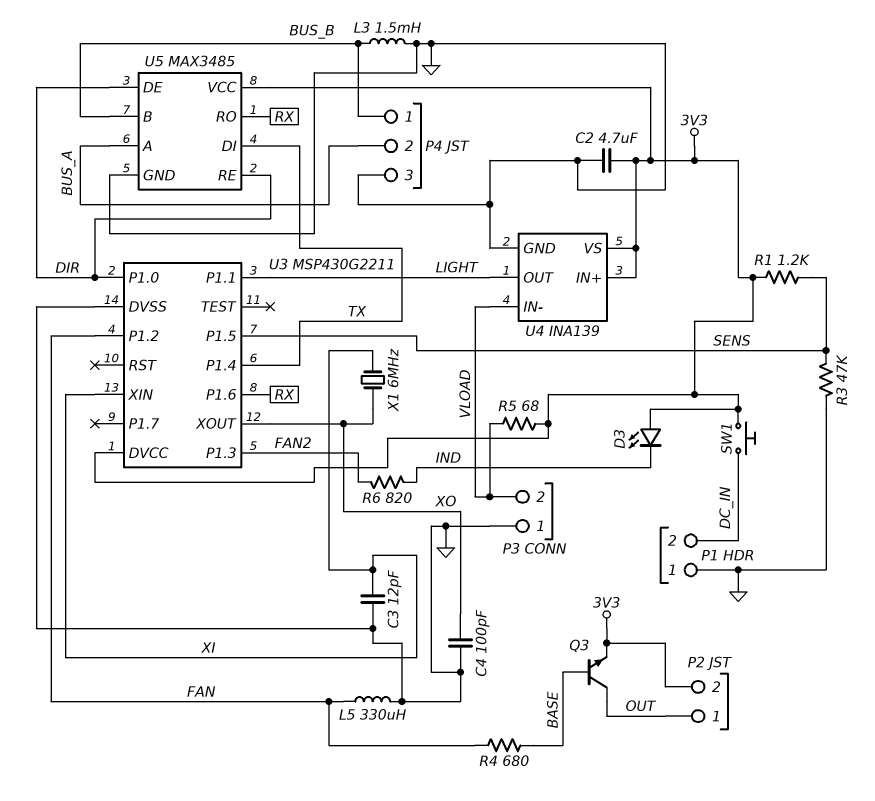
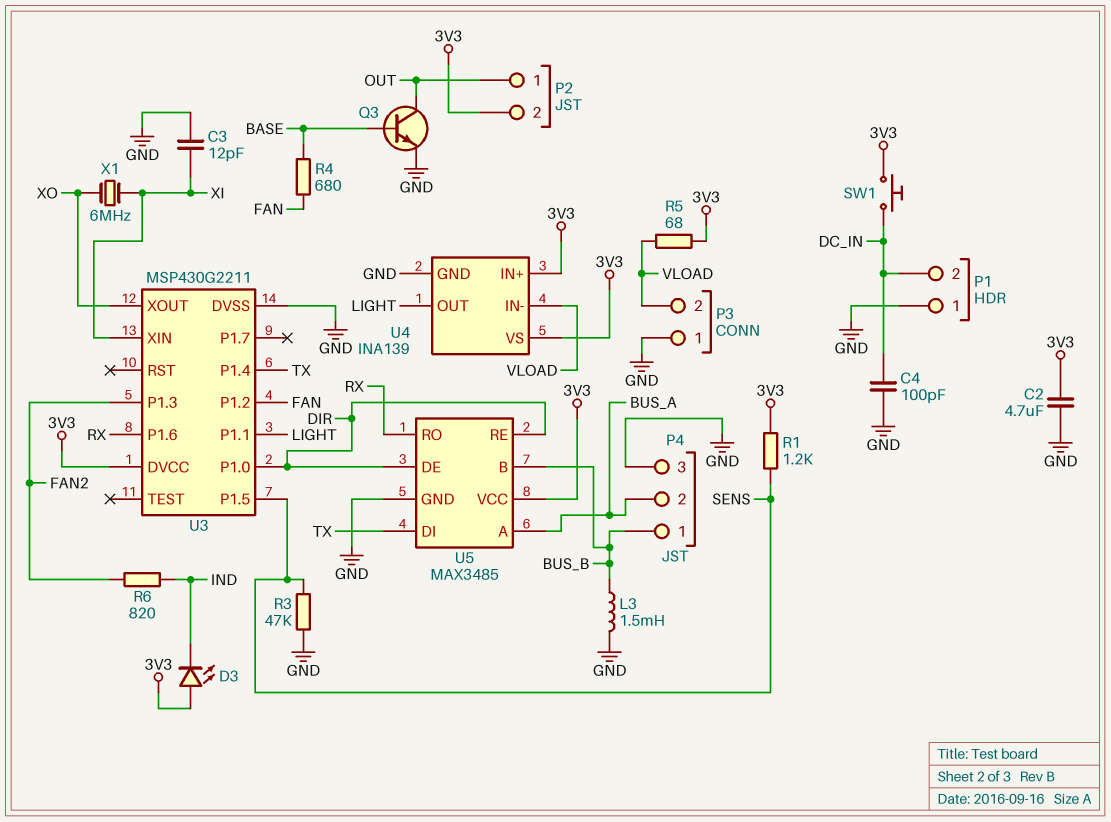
C4: 100pF (GND, XO) -> 100pF (DC_IN, GND)
L5: 330uH (FAN, GND) -> none
Q3: NPN (B BASE, C OUT, E 3V3) -> NPN (B BASE, C OUT, E GND)

